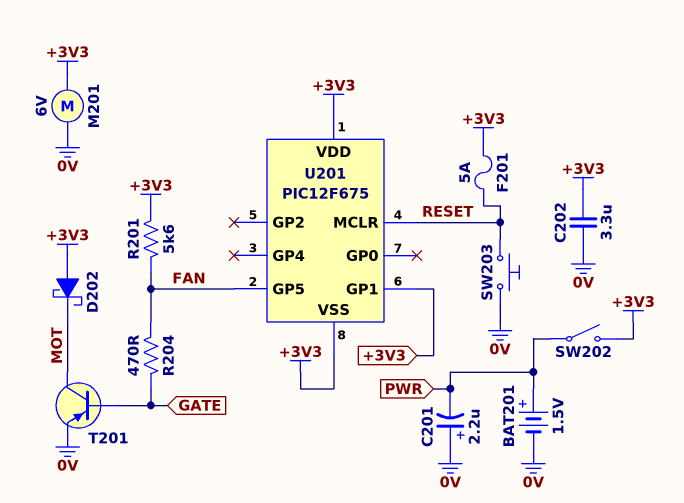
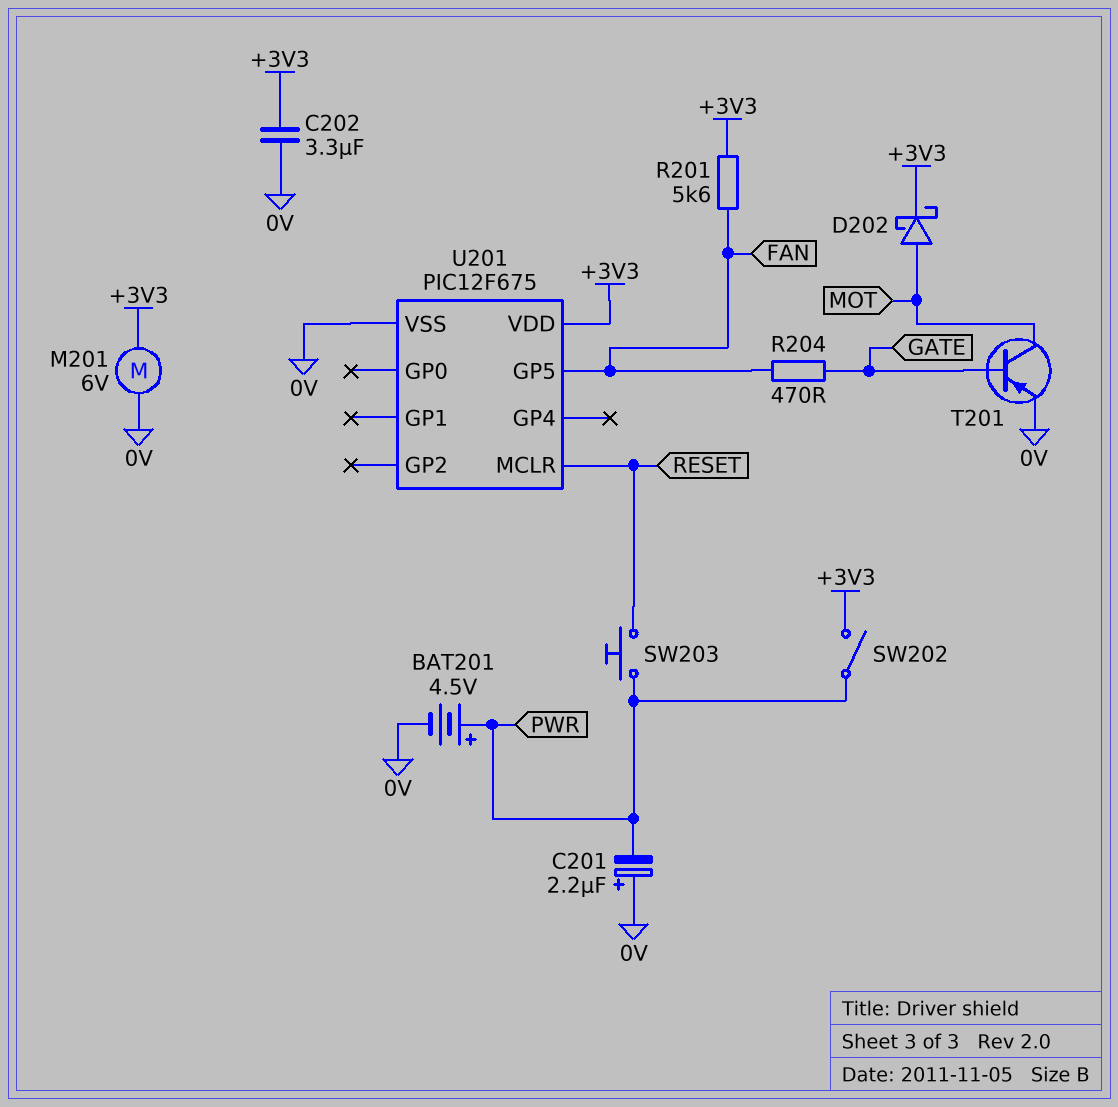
BAT201: 1.5V (plus PWR, minus 0V) -> 4.5V (plus PWR, minus 0V)
D202: schottky (A +3V3, K MOT) -> schottky (A MOT, K +3V3)
F201: 5A (+3V3, RESET) -> none
SW203: button (0V, RESET) -> button (PWR, RESET)
U201 pin GP1: +3V3 -> none
U201 pin VSS: +3V3 -> 0V

